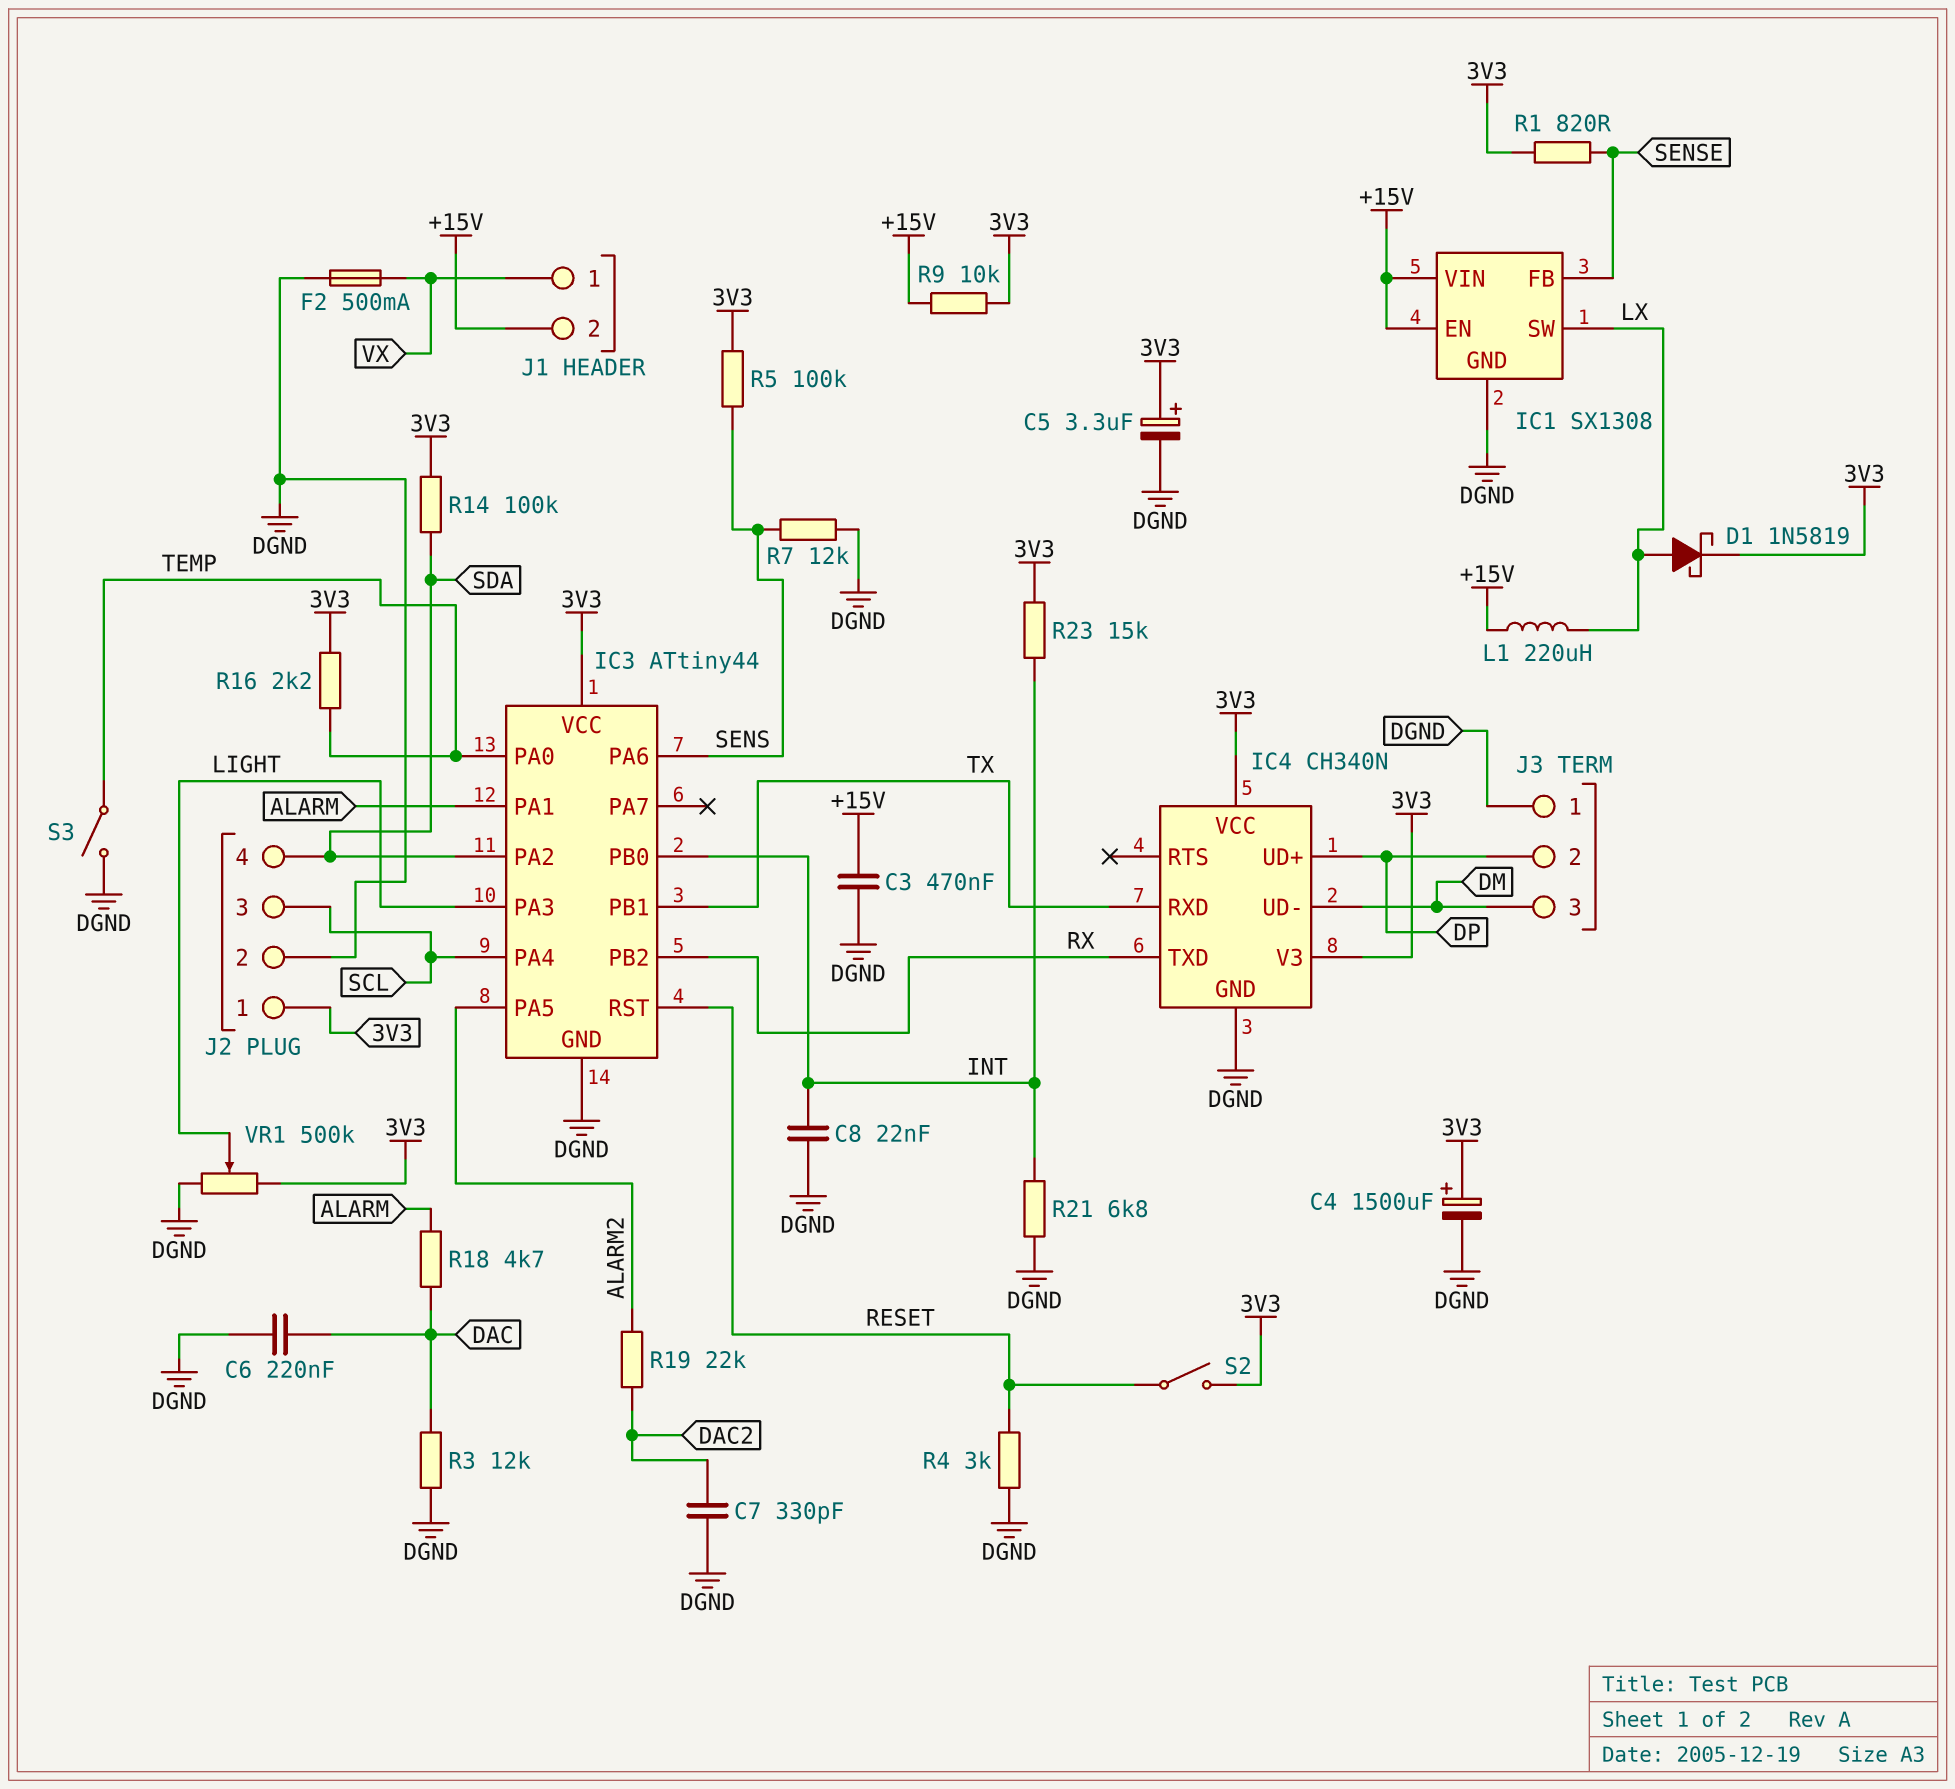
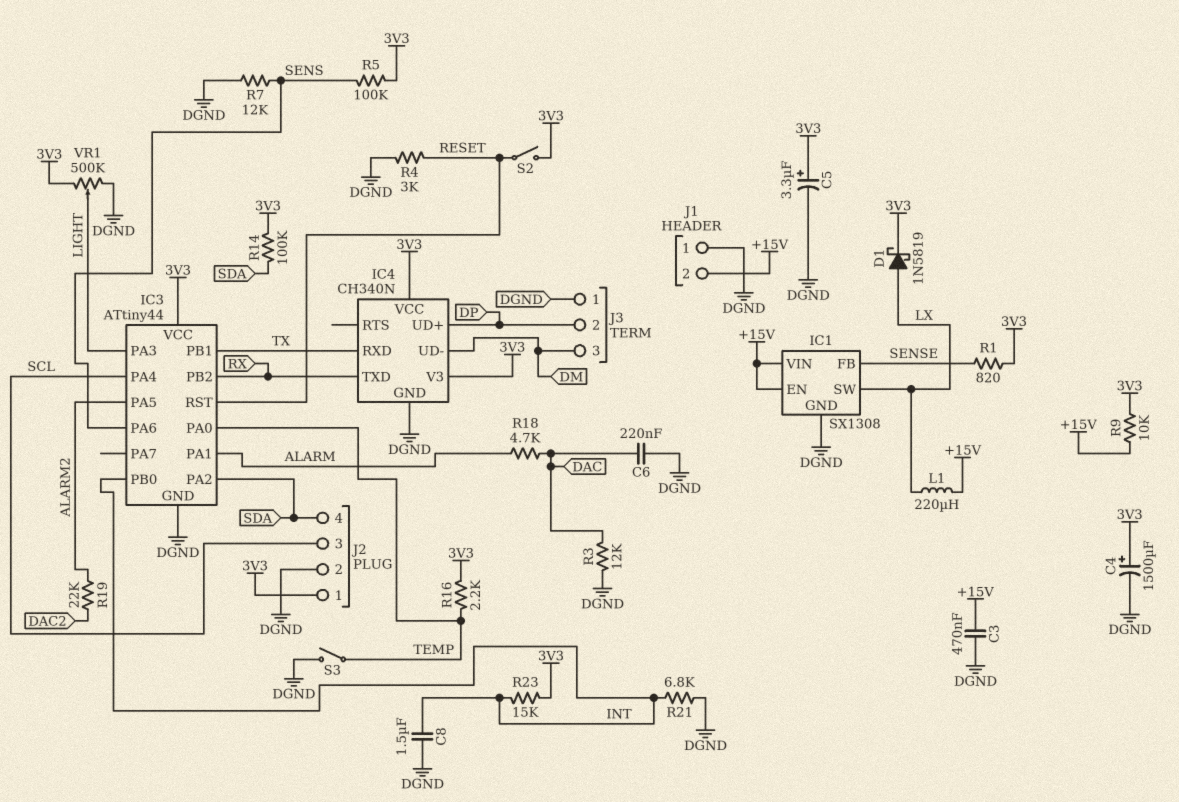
C7: 330pF (DAC2, DGND) -> none
C8: 22nF (DGND, INT) -> 1.5uF (DGND, INT)
F2: 500mA (DGND, VX) -> none
J1 pin 1: VX -> DGND

